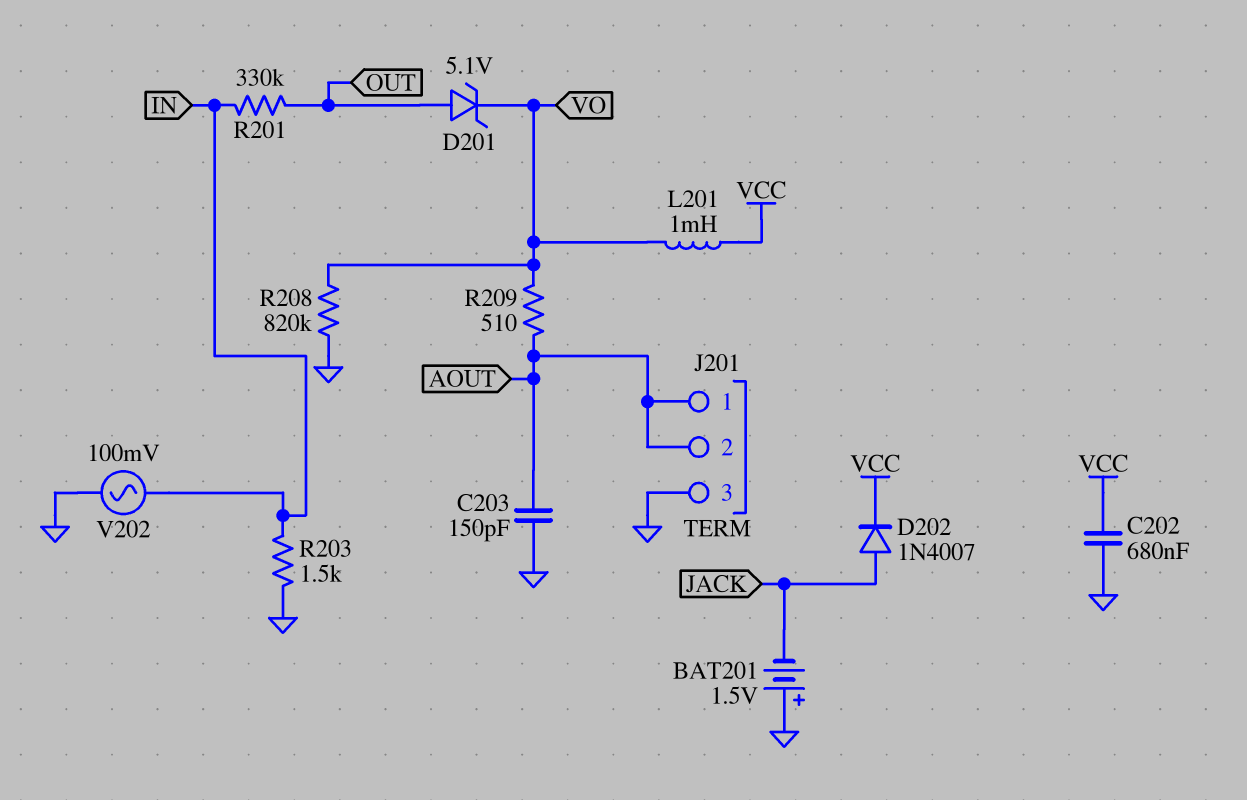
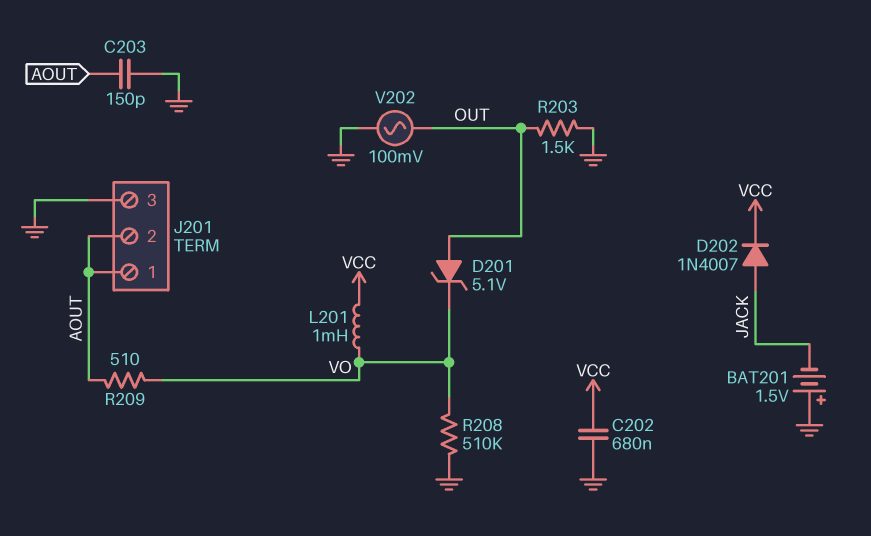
R201: 330k (IN, OUT) -> none
R203: 1.5k (GND, IN) -> 1.5k (GND, OUT)
R208: 820k (GND, VO) -> 510k (GND, VO)
V202: AC 100mV (GND, IN) -> AC 100mV (GND, OUT)

